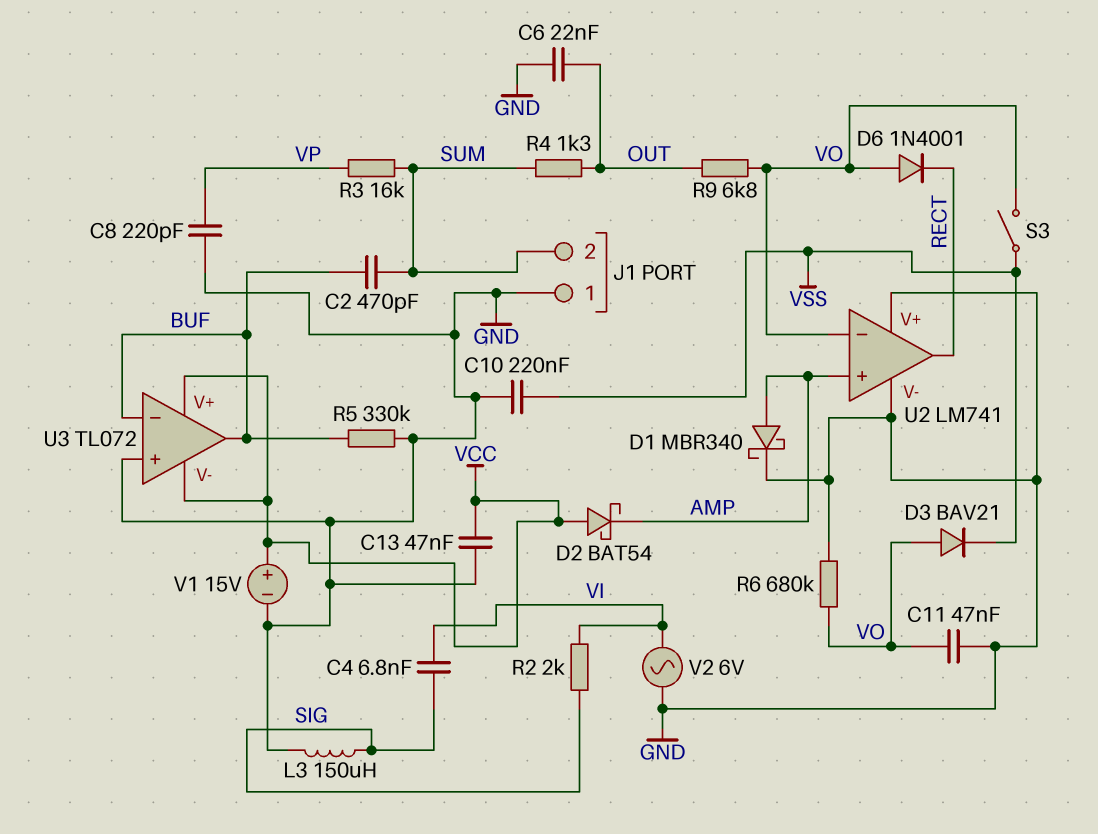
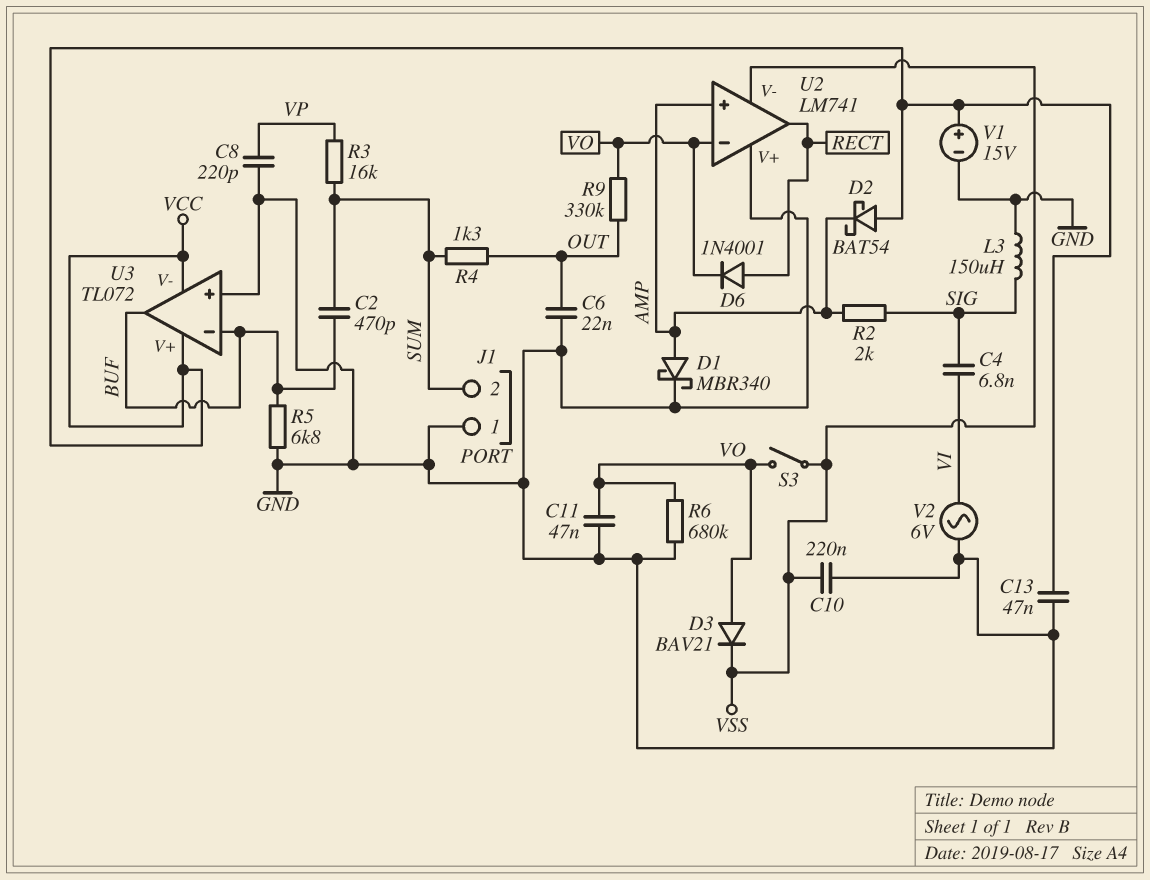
D6: diode 1N4001 (A VO, K RECT) -> diode 1N4001 (A RECT, K VO)
R2: 2k (SIG, VI) -> 2k (AMP, SIG)
R5: 330k (BUF, GND) -> 6.8k (BUF, GND)
R9: 6.8k (OUT, VO) -> 330k (OUT, VO)
U2 pin V-: GND -> VSS

